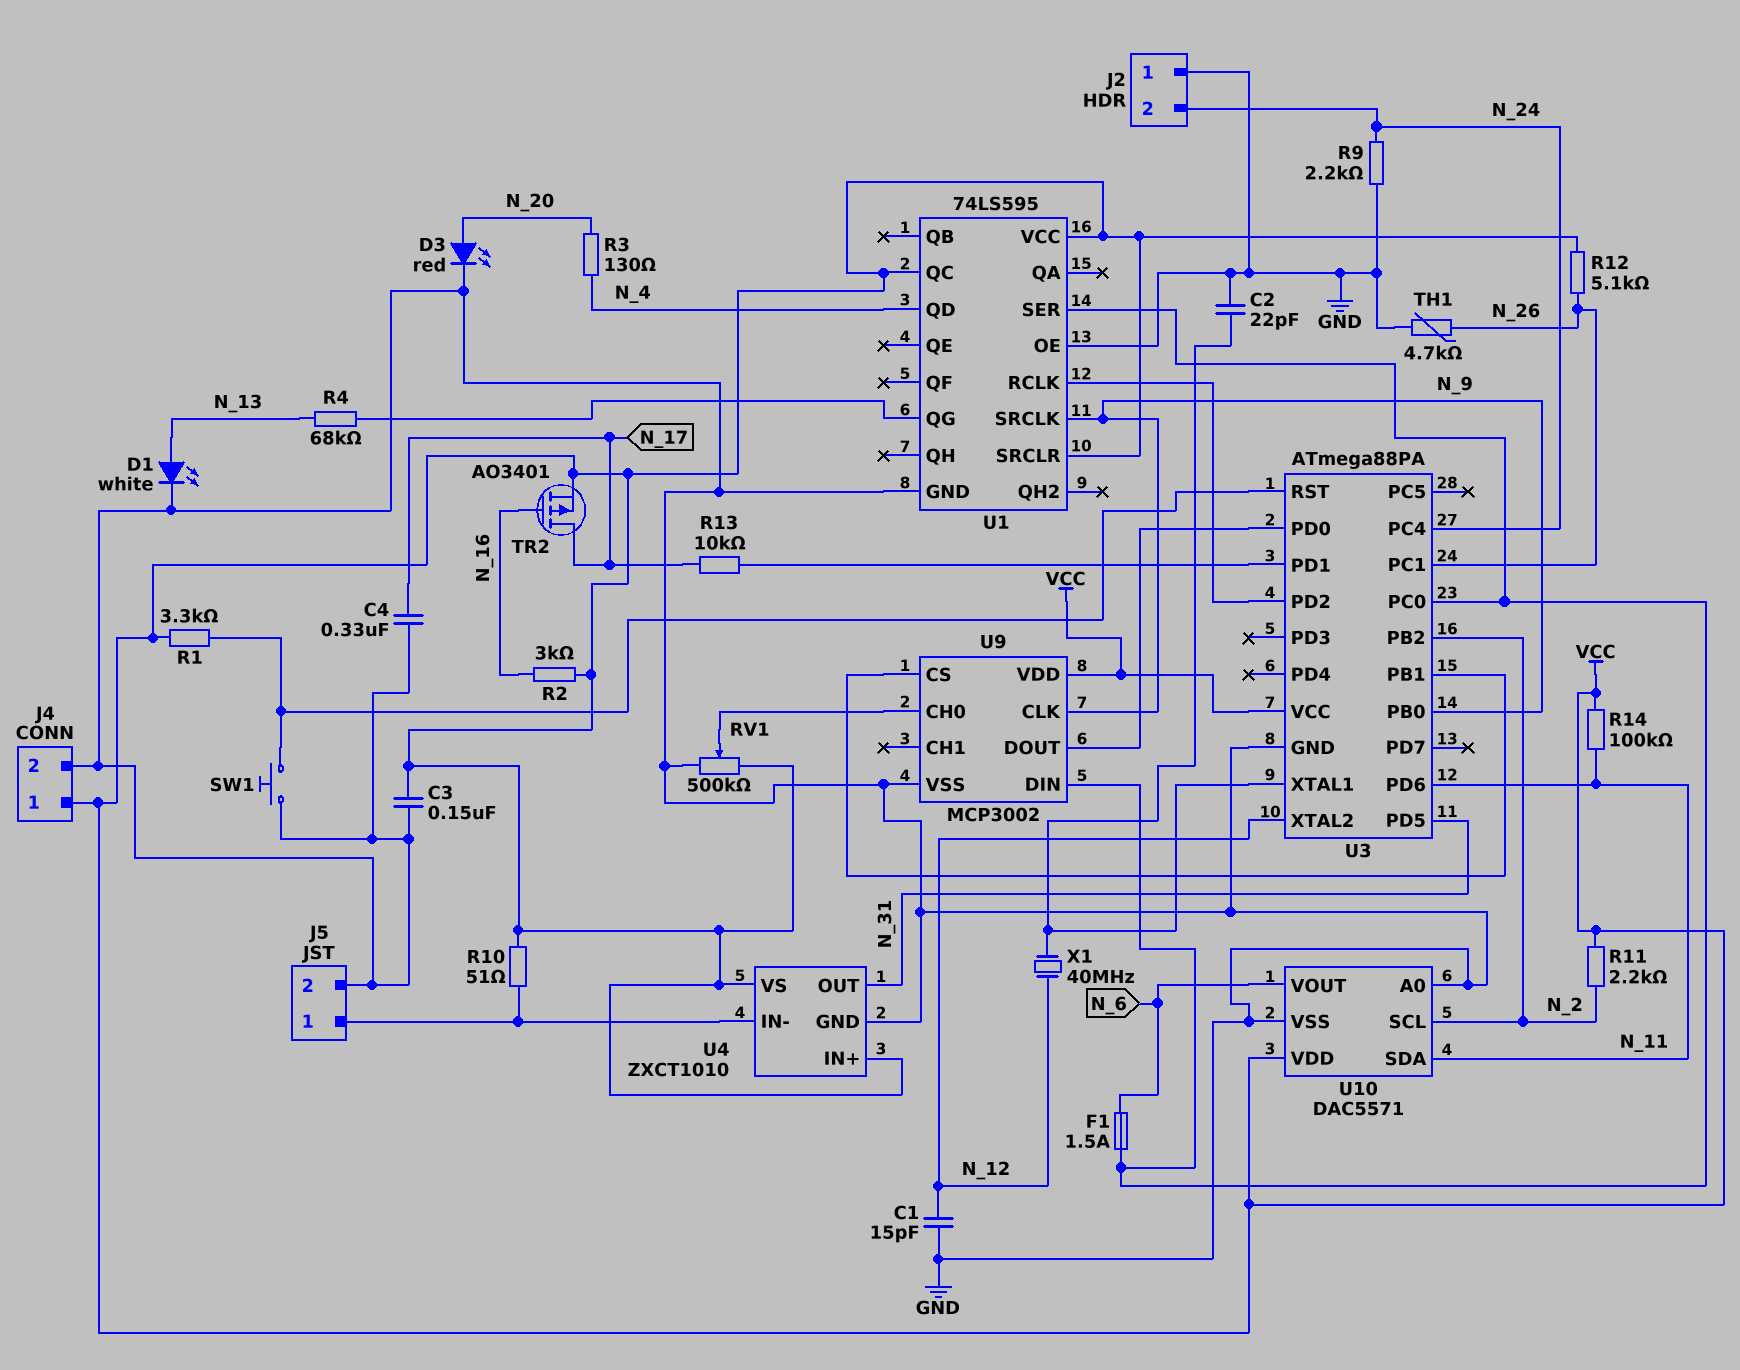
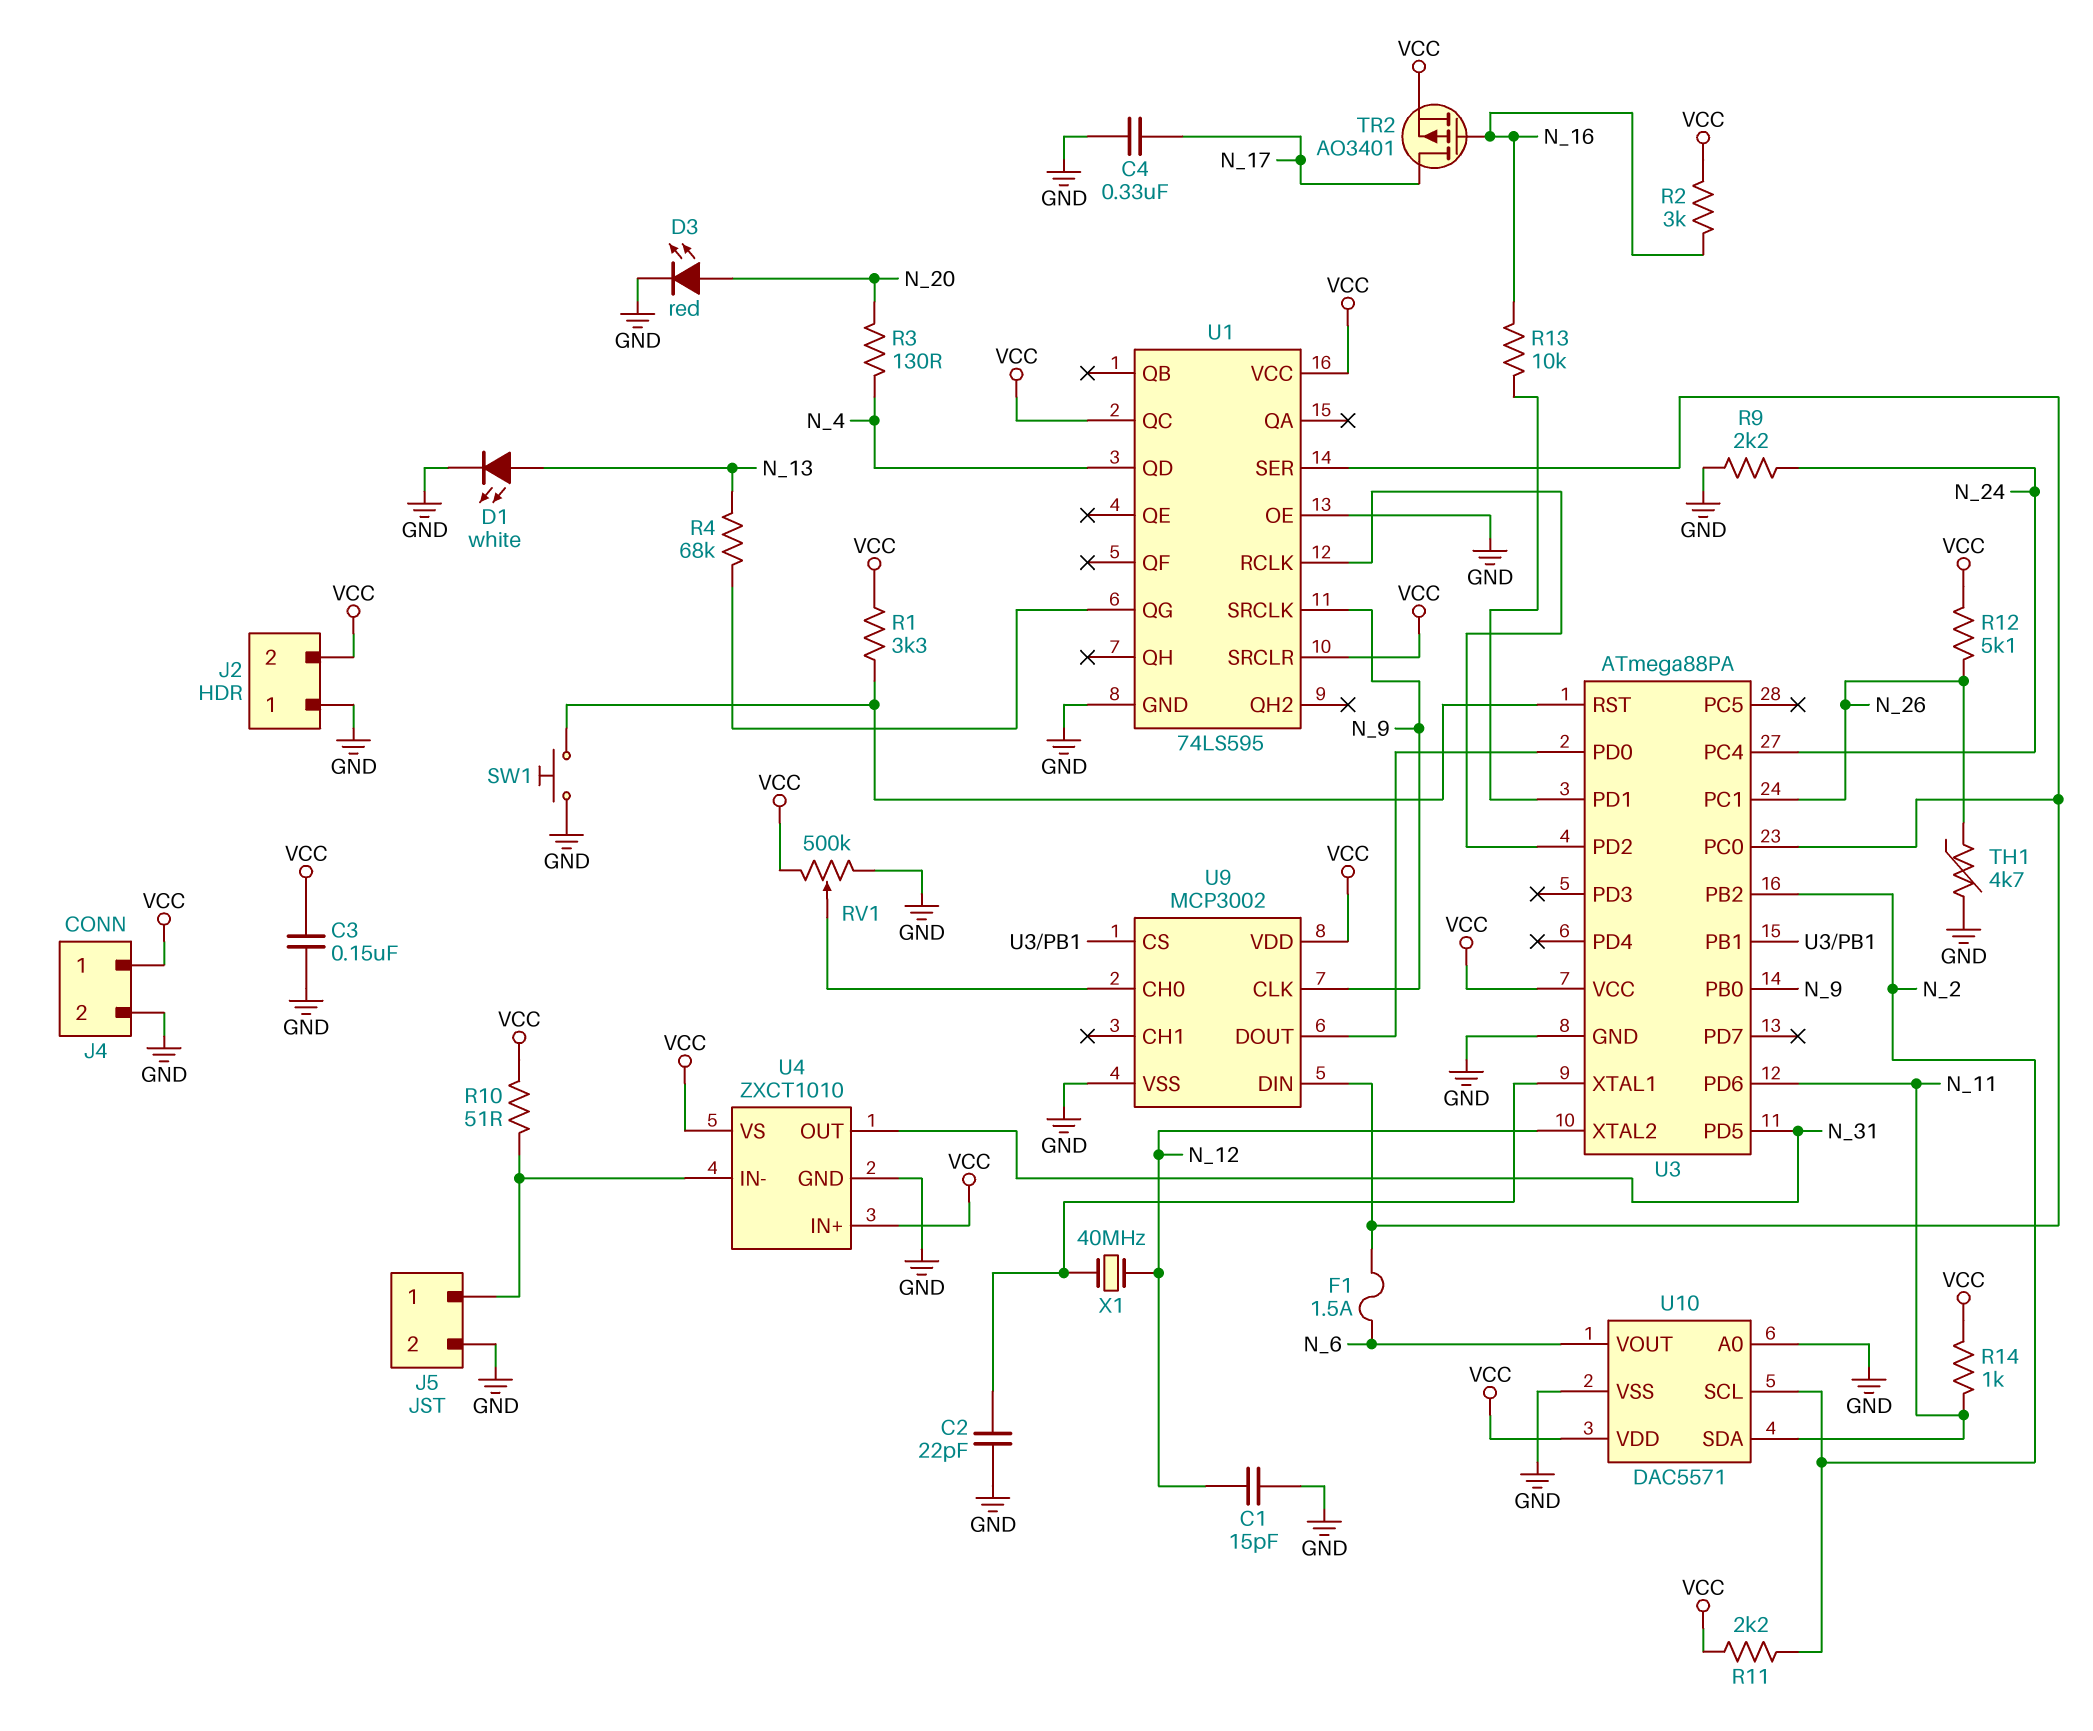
J2 pin 2: N_24 -> VCC
R13: 10k (N_17, U3/PD1) -> 10k (N_16, U3/PD1)
R14: 100k (N_11, VCC) -> 1k (N_11, VCC)

